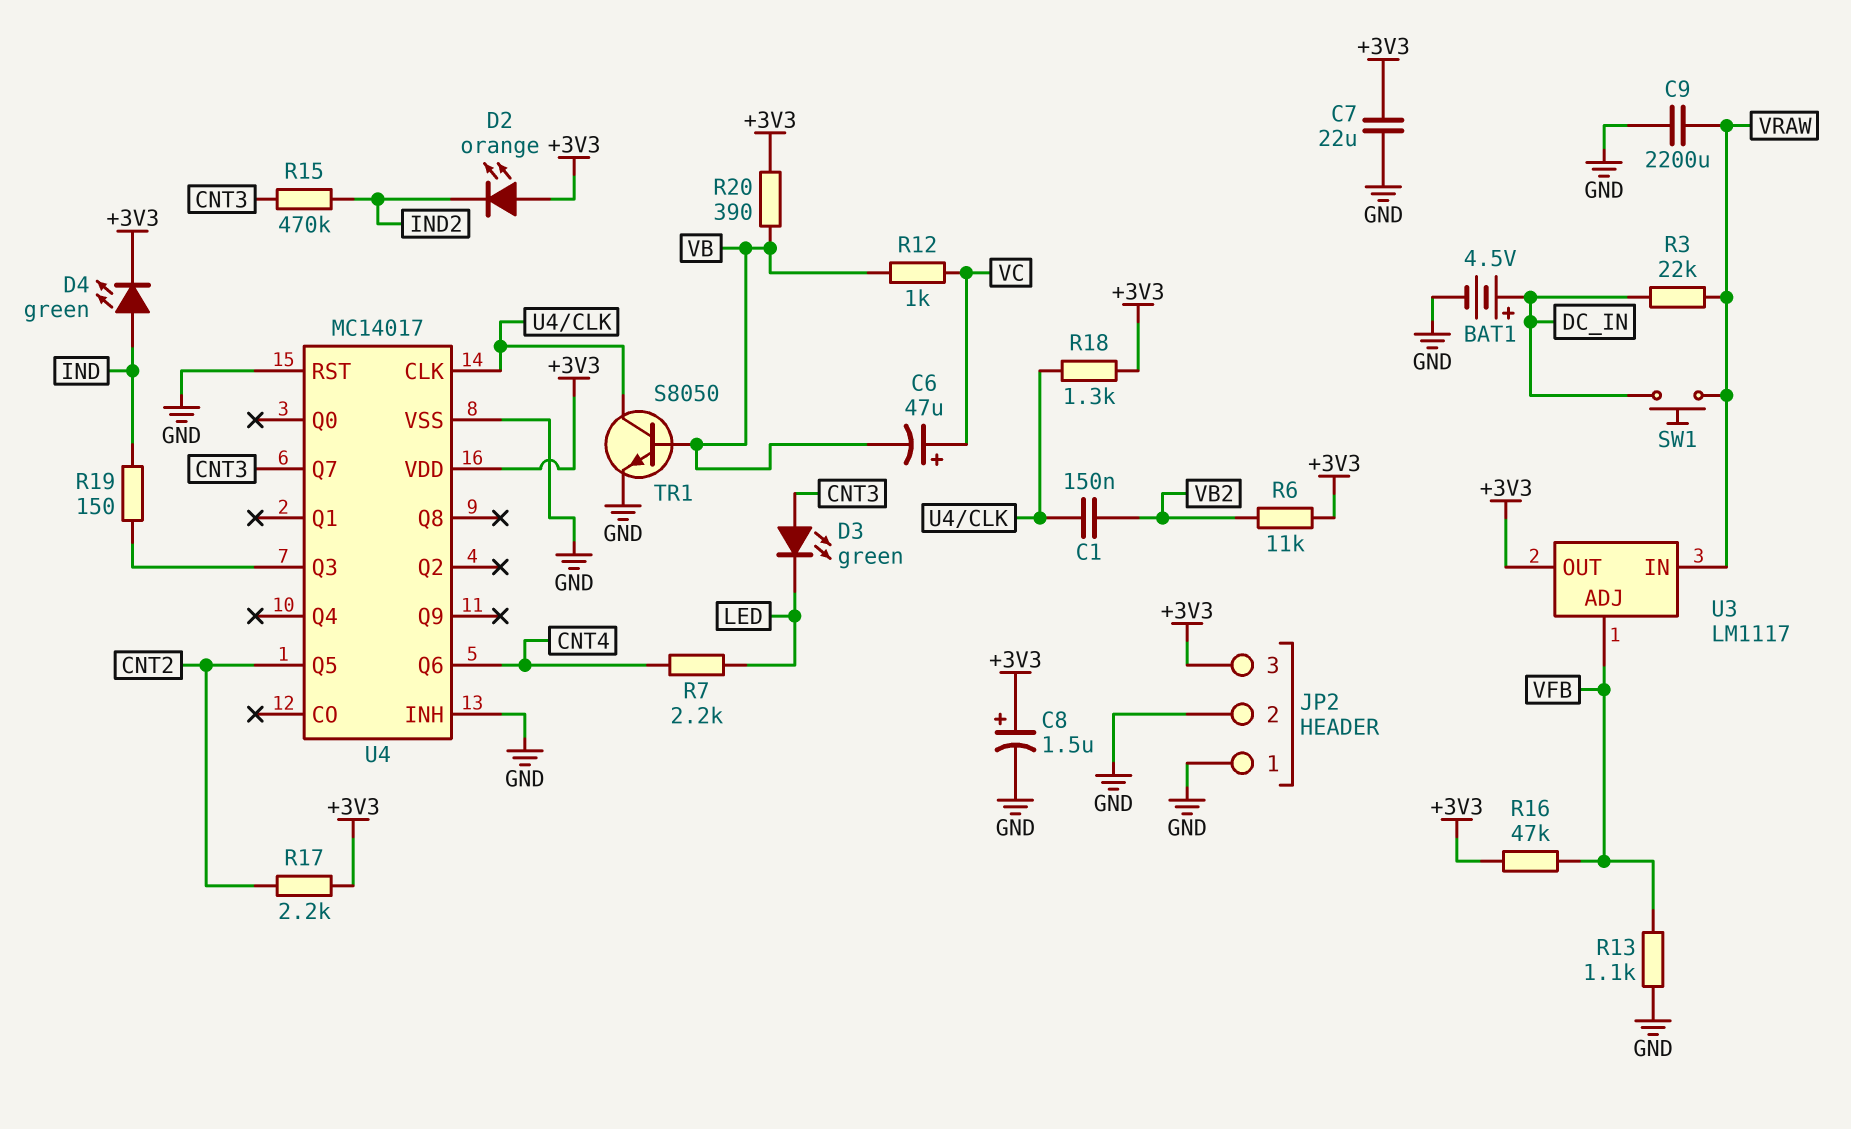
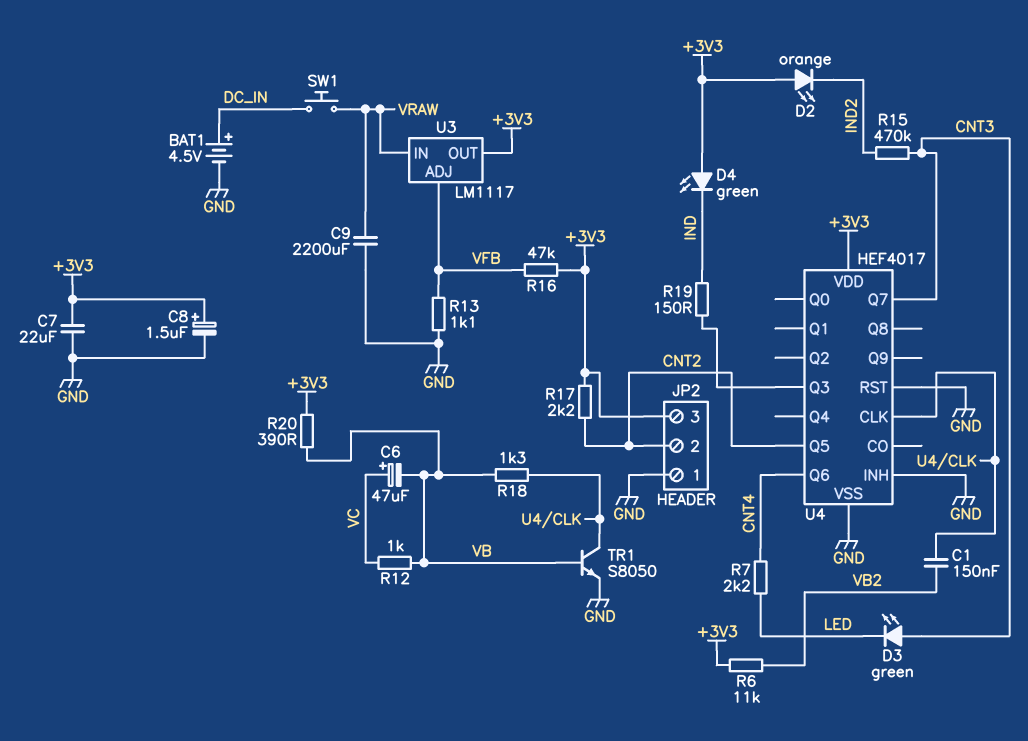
D4: LED green (A IND, K +3V3) -> LED green (A +3V3, K IND)
JP2 pin 2: GND -> CNT2
R3: 22k (DC_IN, VRAW) -> none
R18: 1.3k (+3V3, U4/CLK) -> 1.3k (U4/CLK, VB)
U4: MC14017 -> HEF4017

